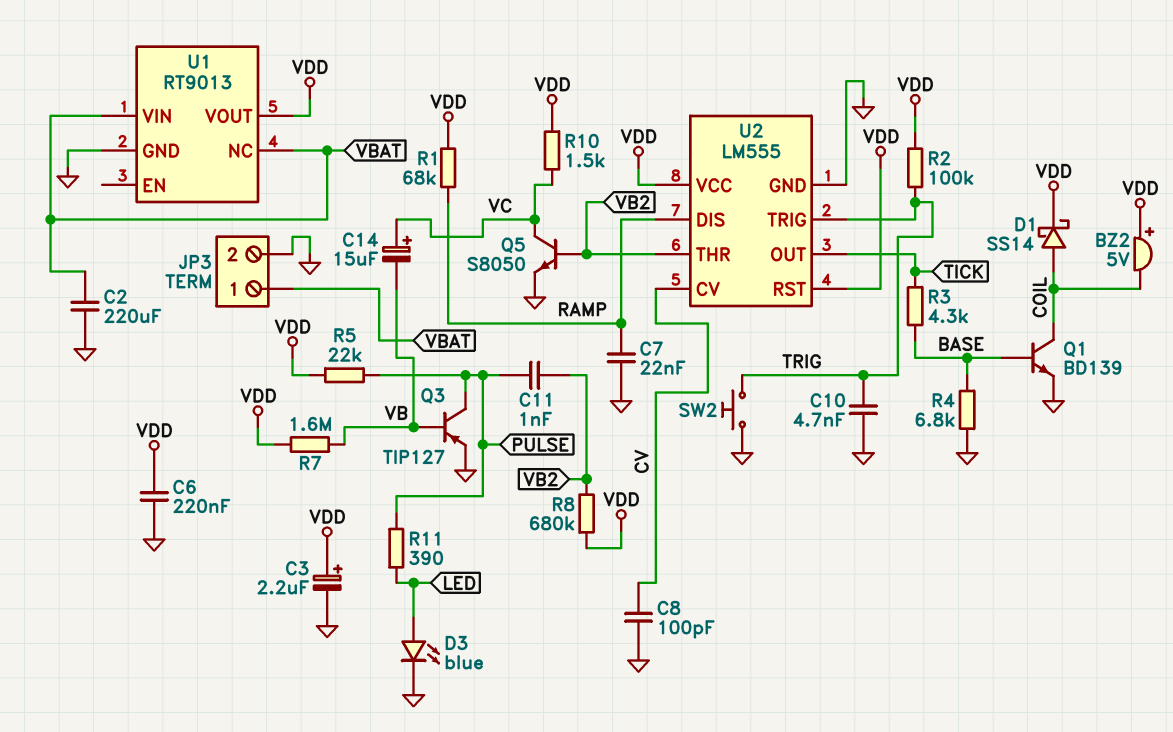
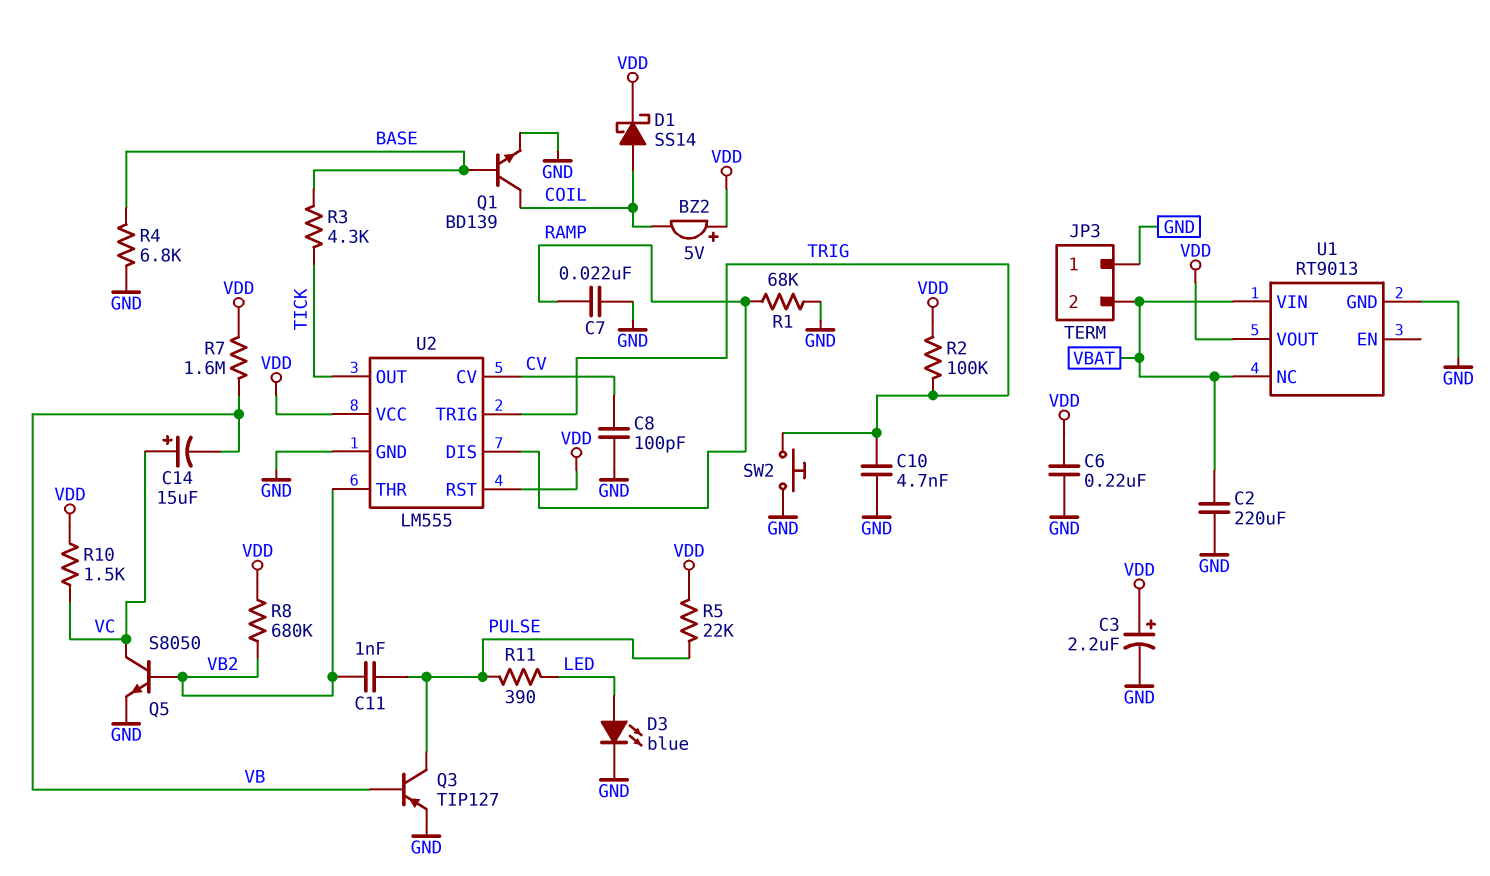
JP3 pin 1: VBAT -> GND
JP3 pin 2: GND -> VBAT
R1: 68k (RAMP, VDD) -> 68k (GND, RAMP)

